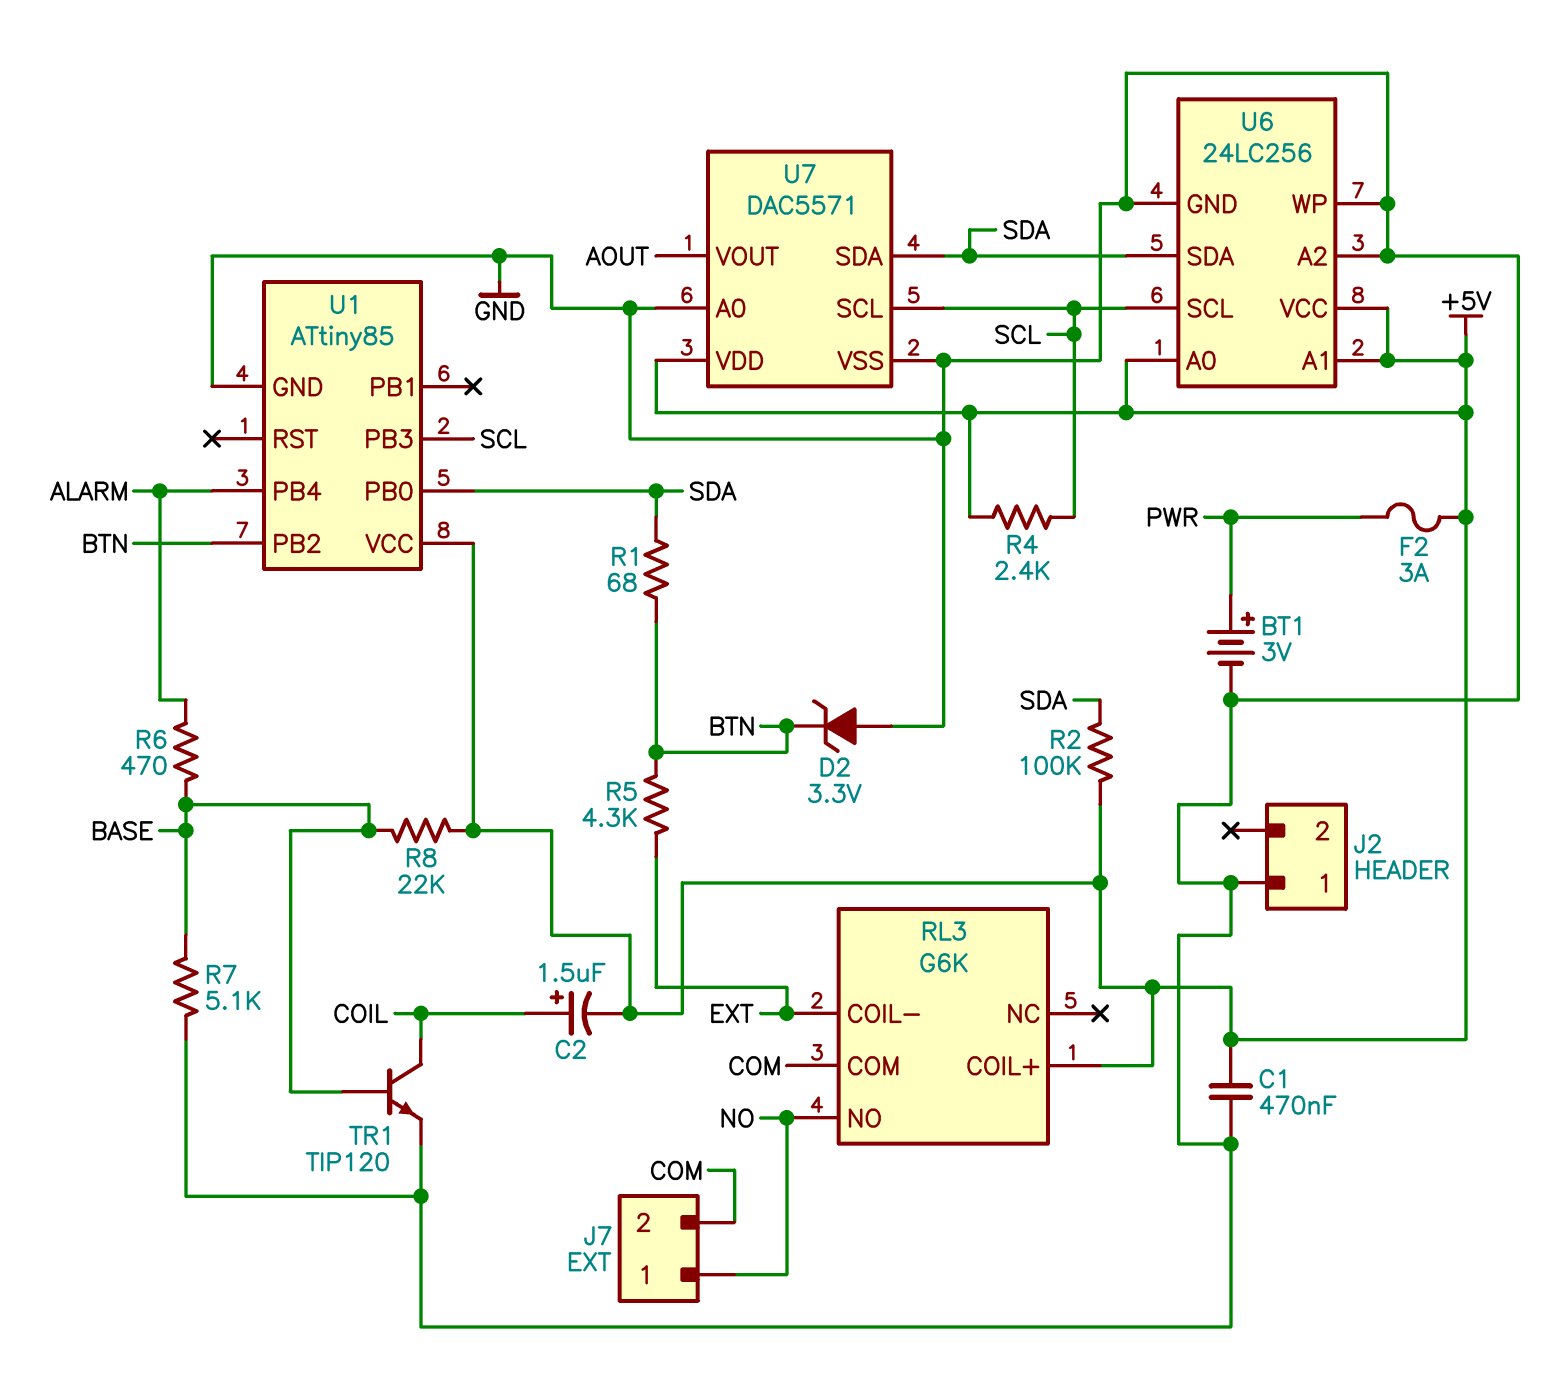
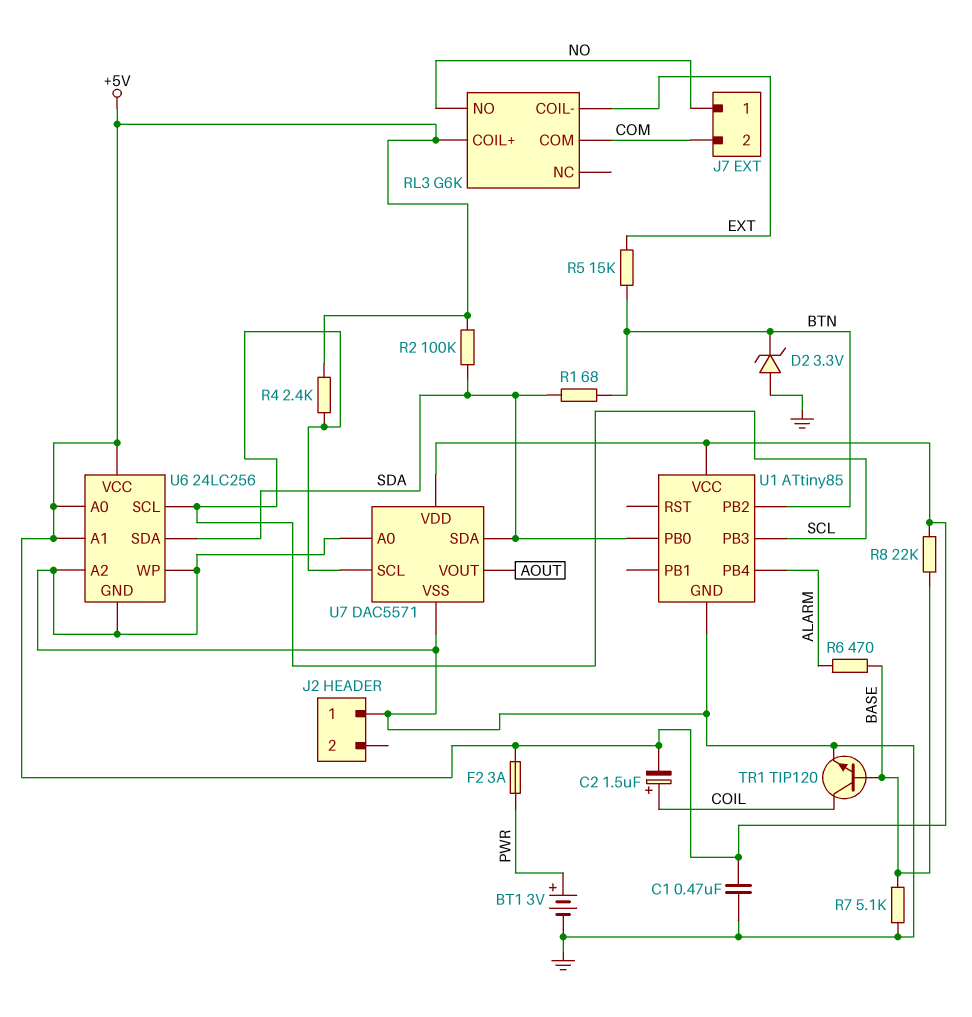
R5: 4.3k (BTN, EXT) -> 15k (BTN, EXT)

